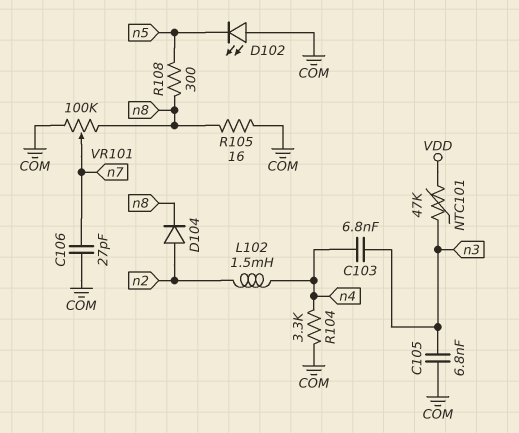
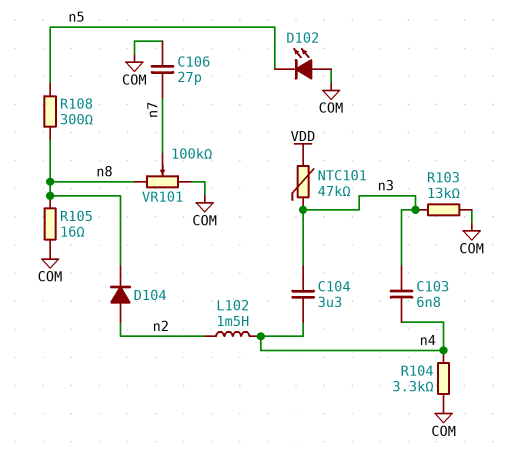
C104: none -> 3.3uF (n3, n4)
C105: 6.8nF (COM, n3) -> none
R103: none -> 13k (COM, n3)

